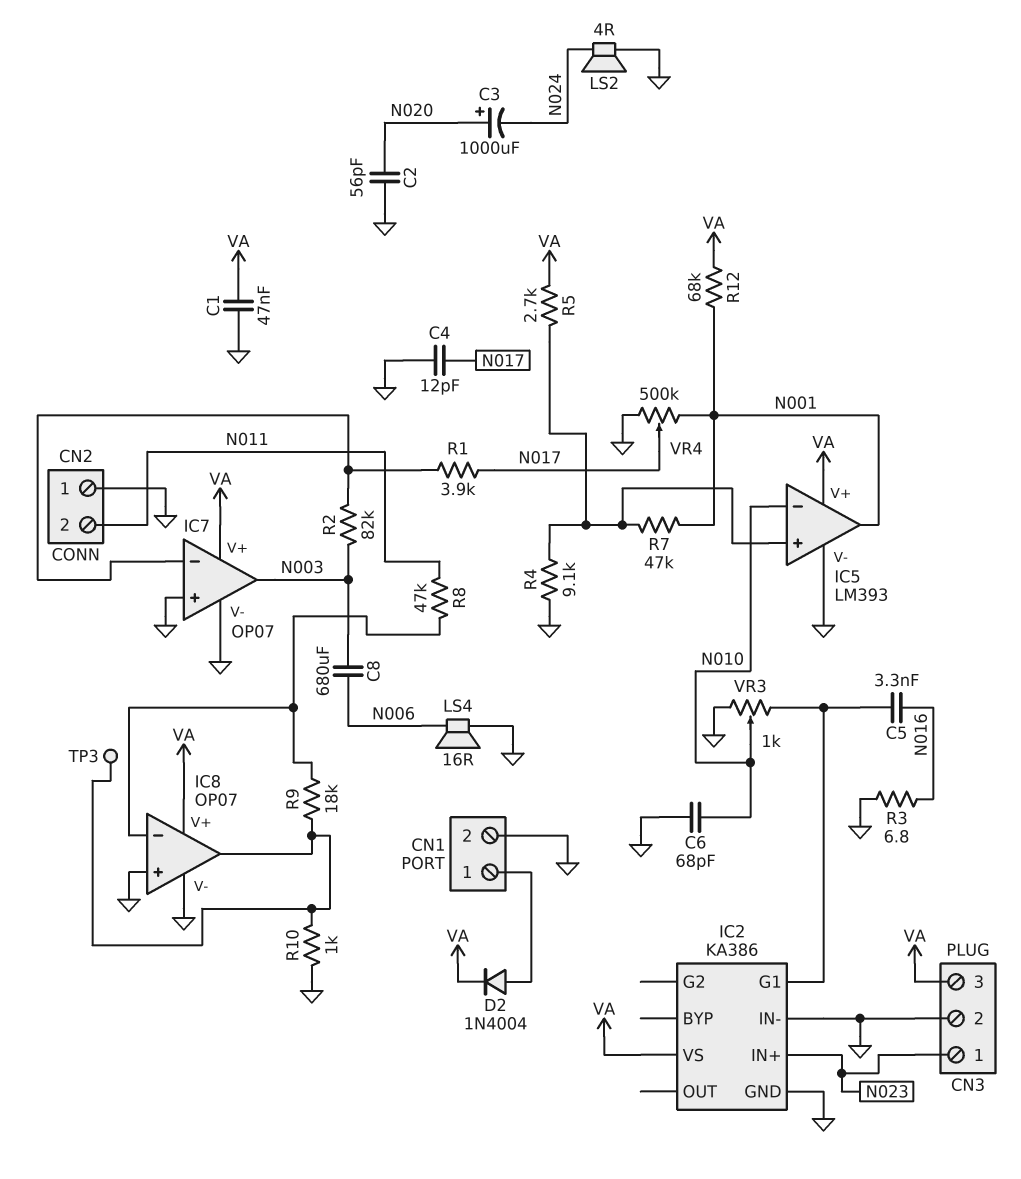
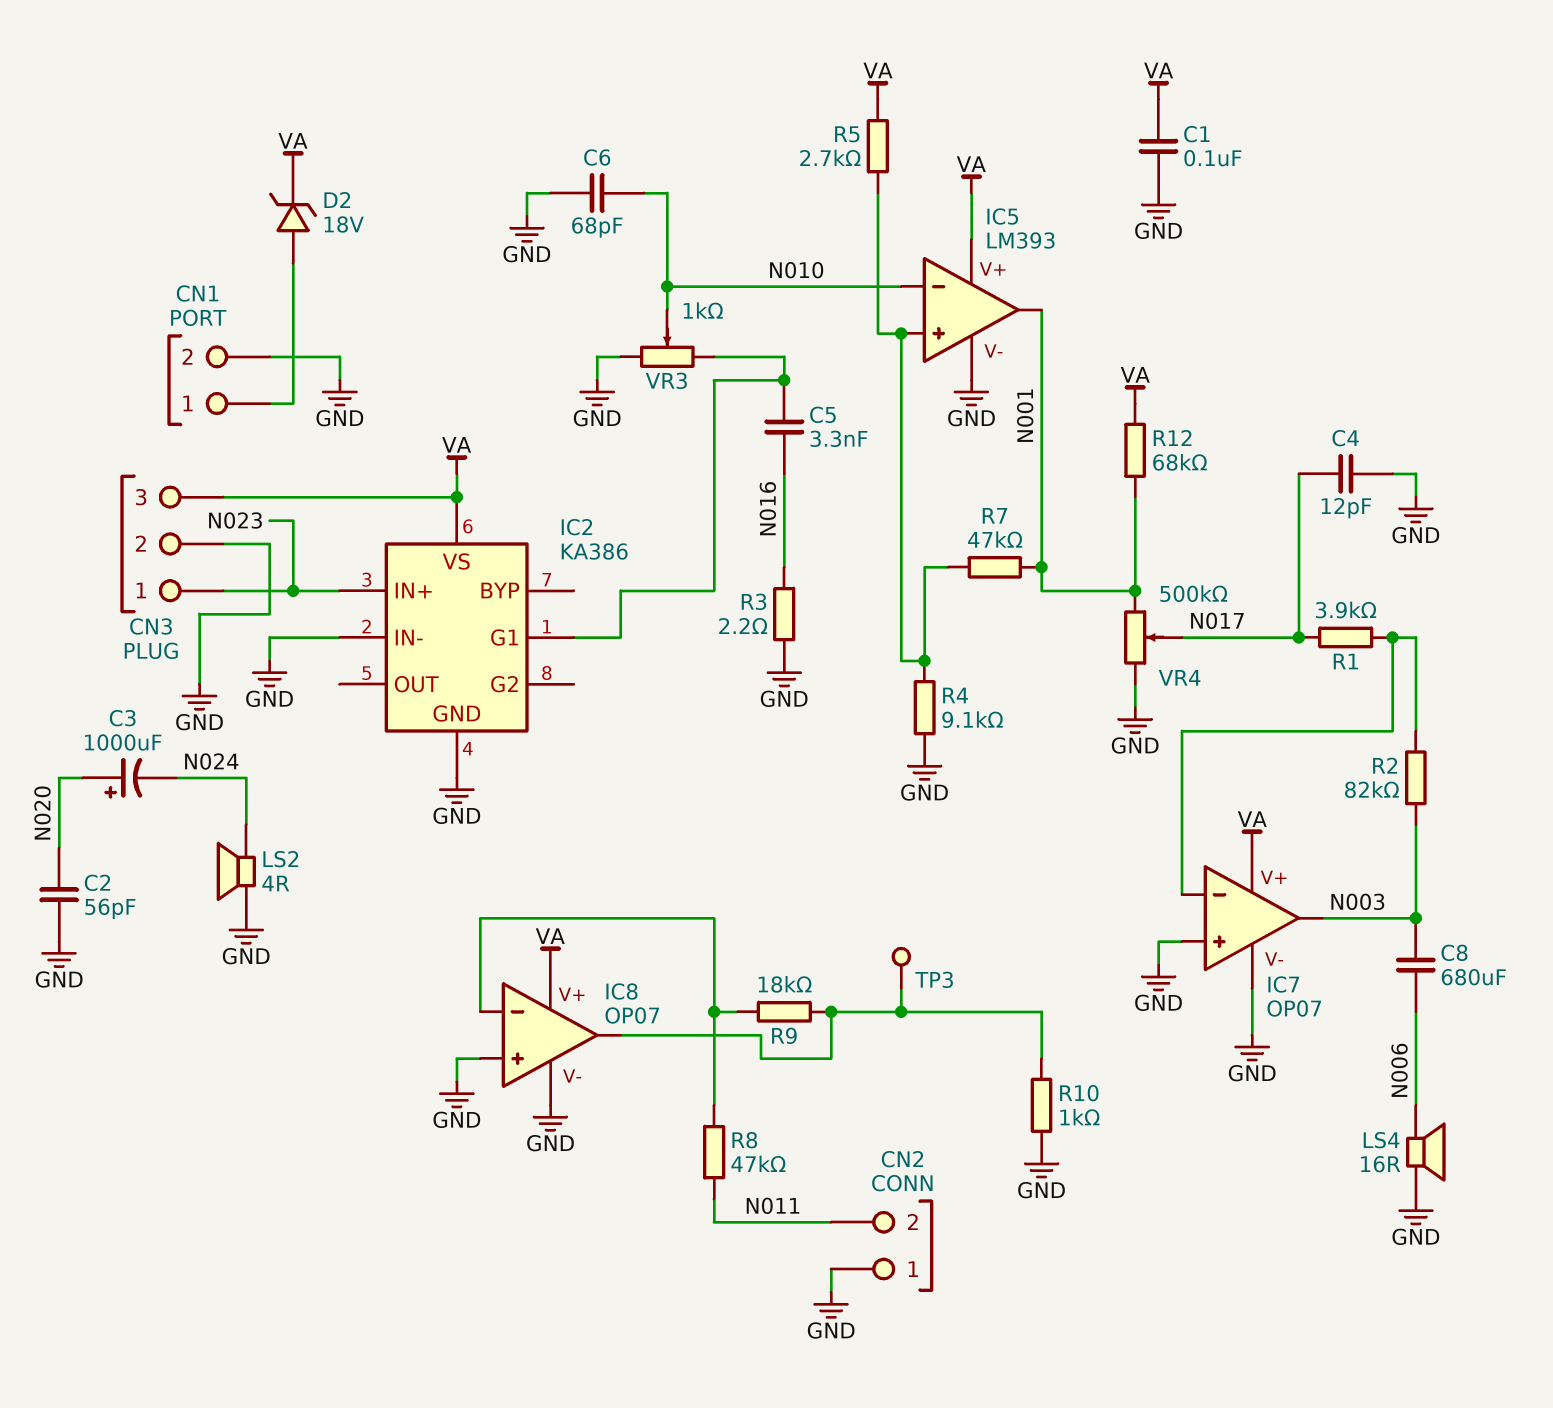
C1: 47nF (GND, VA) -> 100nF (GND, VA)
D2: diode 1N4004 (A CN1/1, K VA) -> zener 18V (A CN1/1, K VA)
R3: 6.8 (GND, N016) -> 2.2 (GND, N016)

